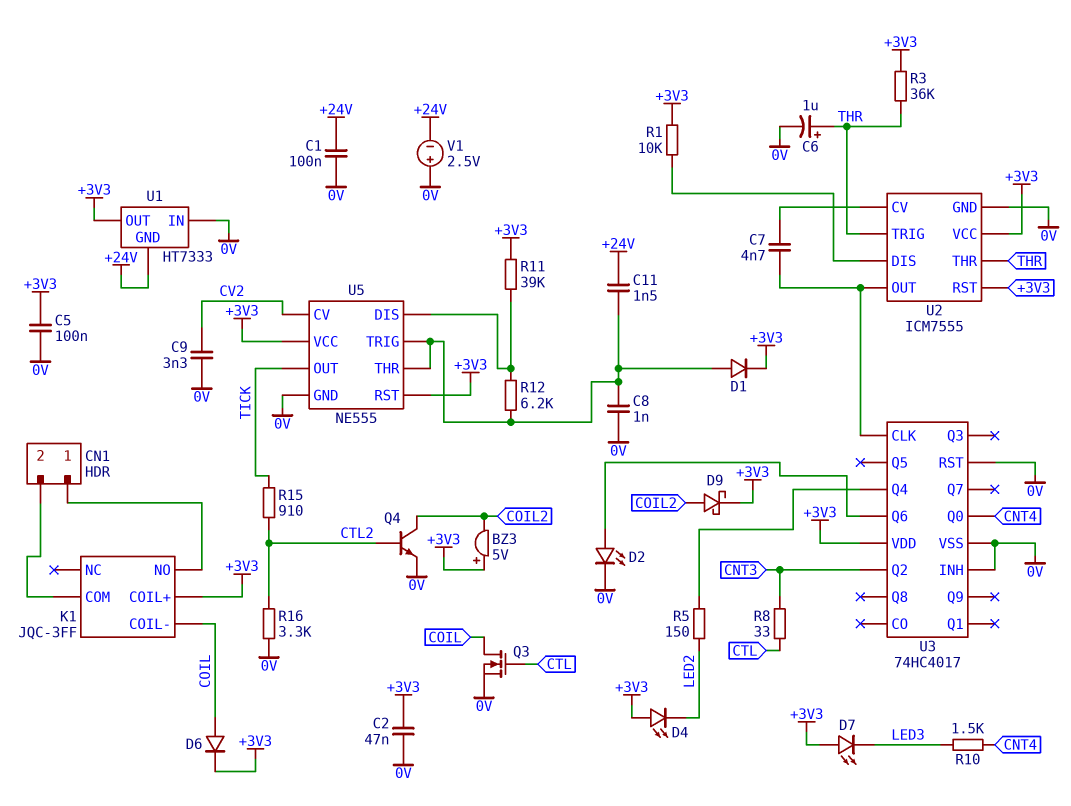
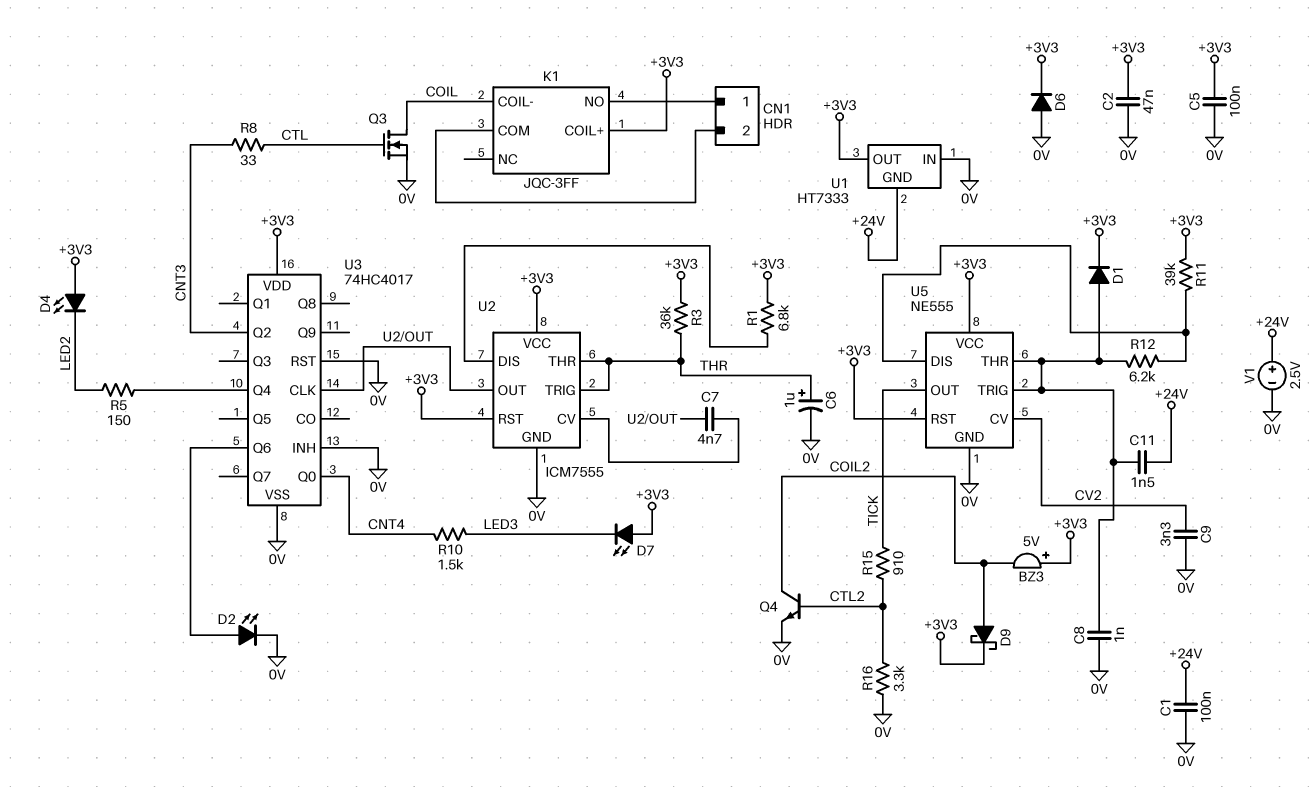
D6: diode (A COIL, K +3V3) -> diode (A 0V, K +3V3)
R1: 10k (+3V3, U2/DIS) -> 6.8k (+3V3, U2/DIS)
V1: 2.5V (plus 0V, minus +24V) -> 2.5V (plus +24V, minus 0V)

